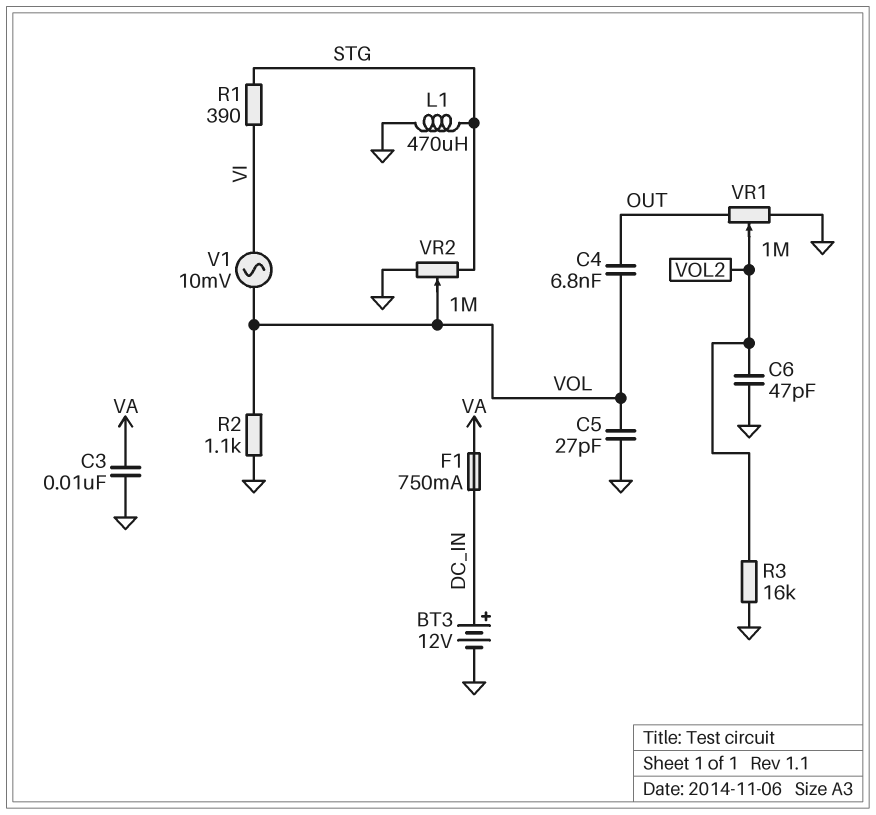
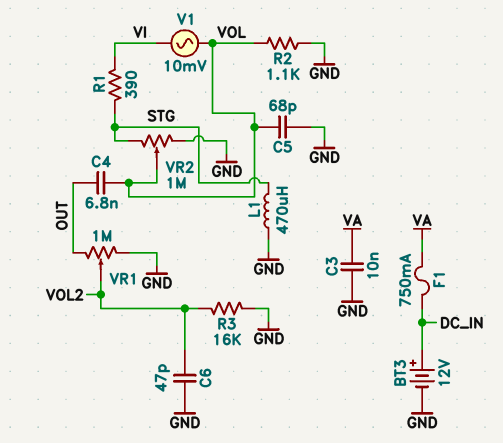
C5: 27pF (GND, VOL) -> 68pF (GND, VOL)

